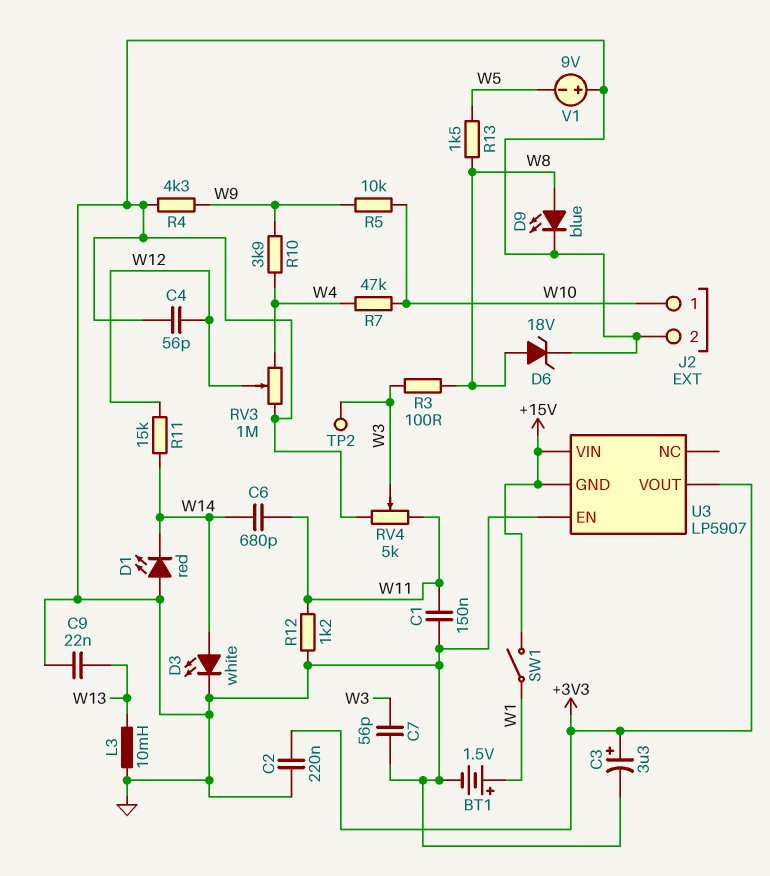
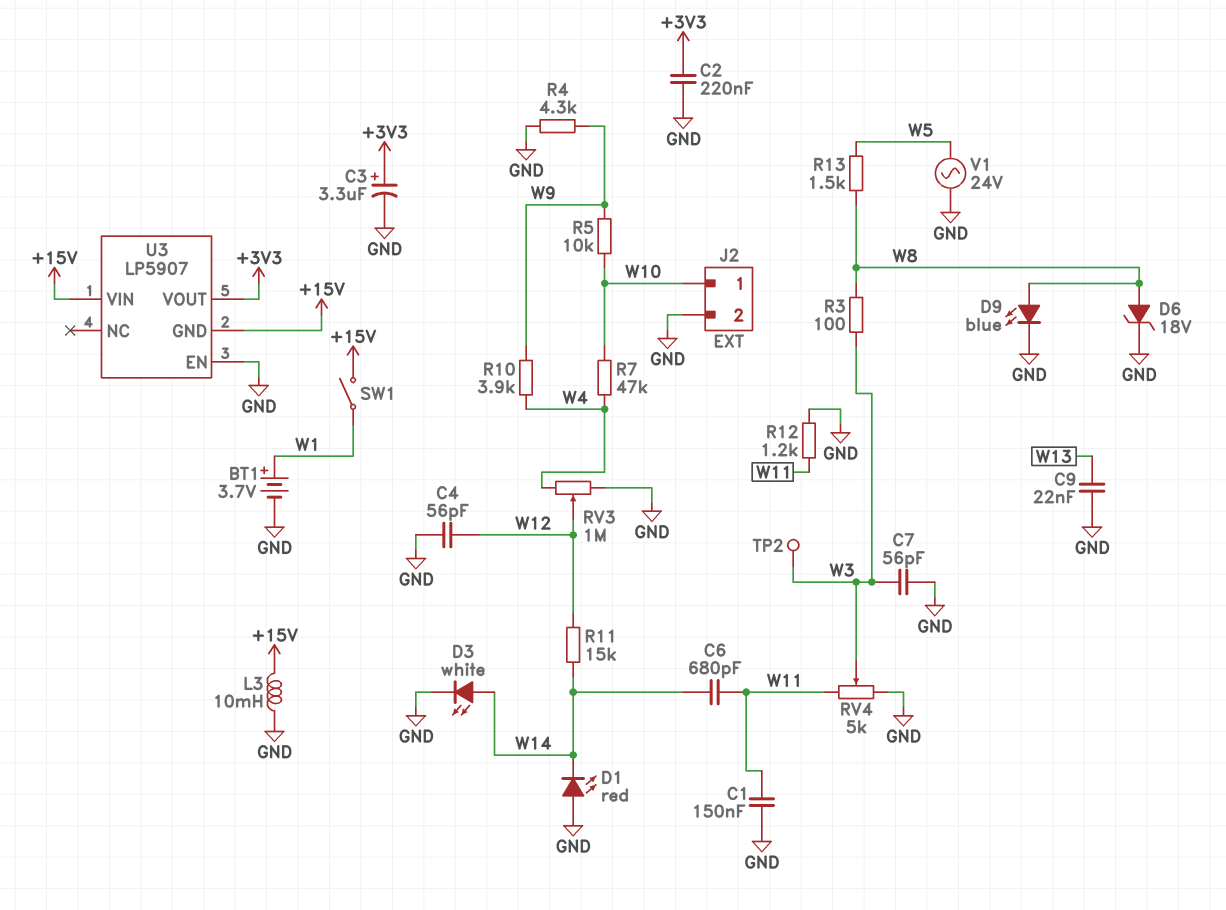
BT1: 1.5V (plus W1, minus GND) -> 3.7V (plus W1, minus GND)
L3: 10mH (GND, W13) -> 10mH (+15V, GND)
V1: 9V (plus GND, minus W5) -> AC 24V (GND, W5)

